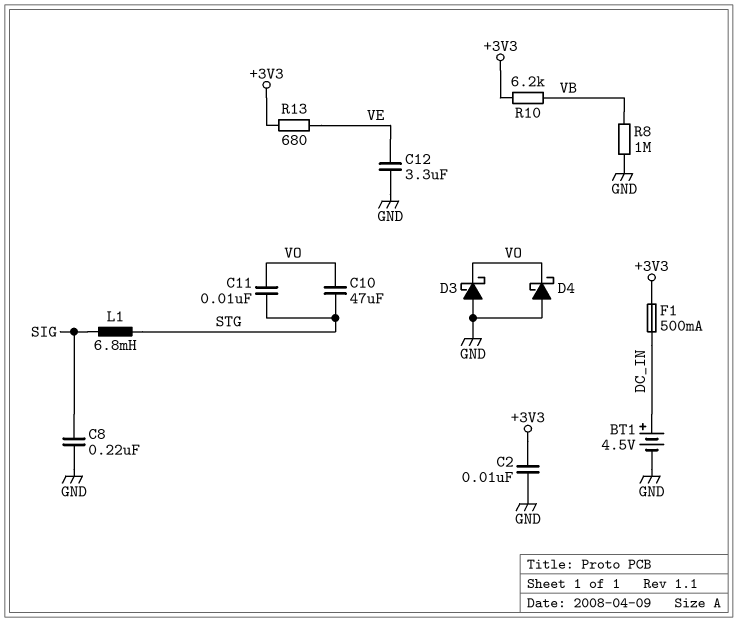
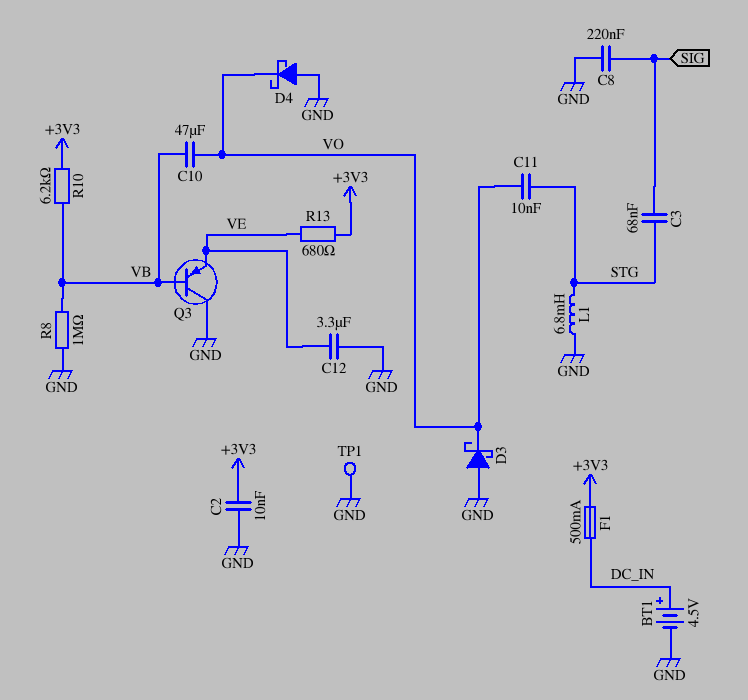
C3: none -> 68nF (SIG, STG)
C10: 47uF (STG, VO) -> 47uF (VB, VO)
L1: 6.8mH (SIG, STG) -> 6.8mH (GND, STG)
Q3: none -> PNP (B VB, C GND, E VE)
TP1: none -> test point (GND)

